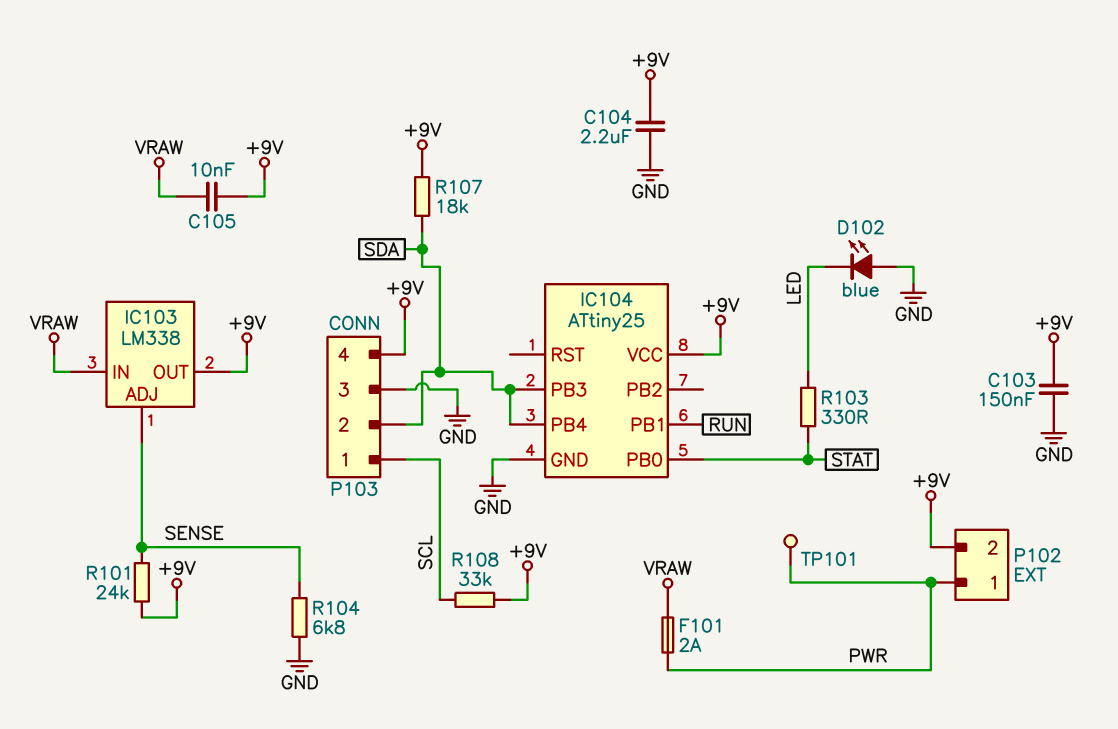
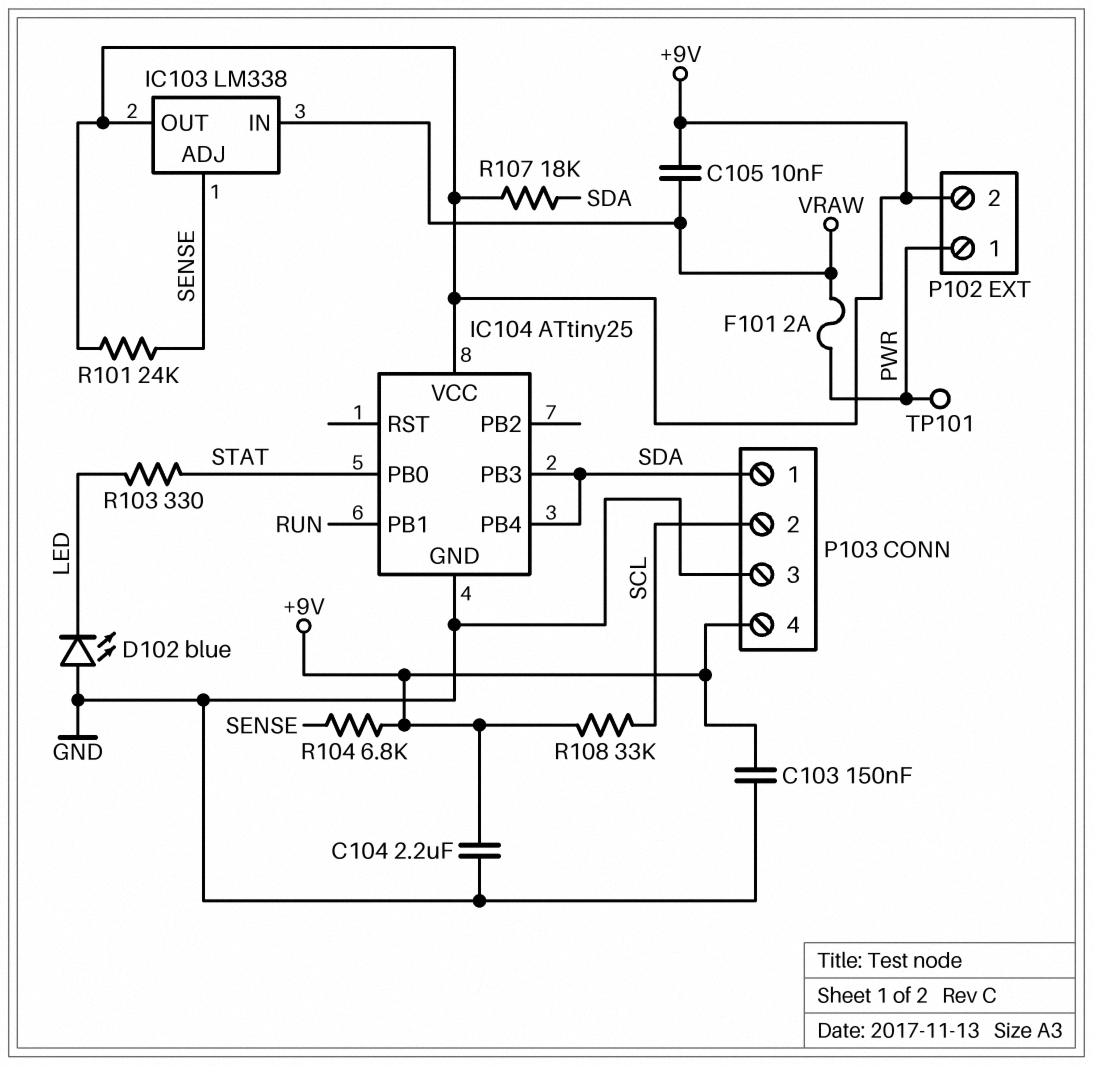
P103 pin 1: SCL -> SDA
P103 pin 2: SDA -> SCL
R104: 6.8k (GND, SENSE) -> 6.8k (+9V, SENSE)

